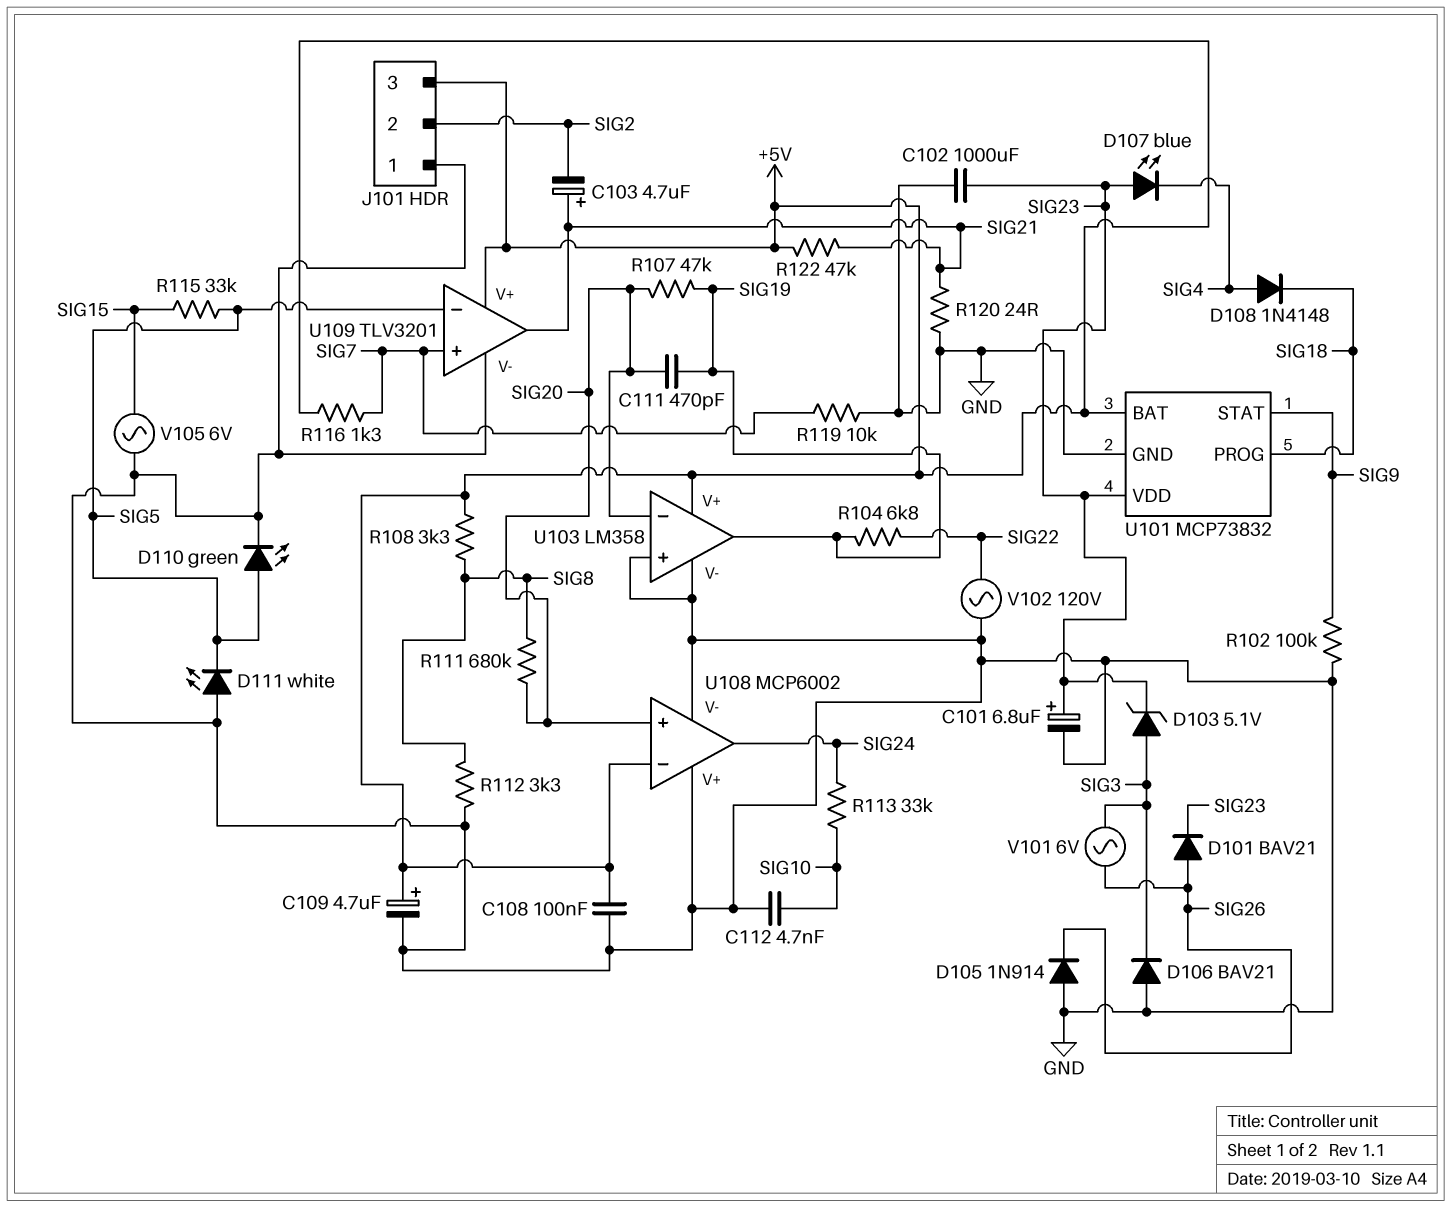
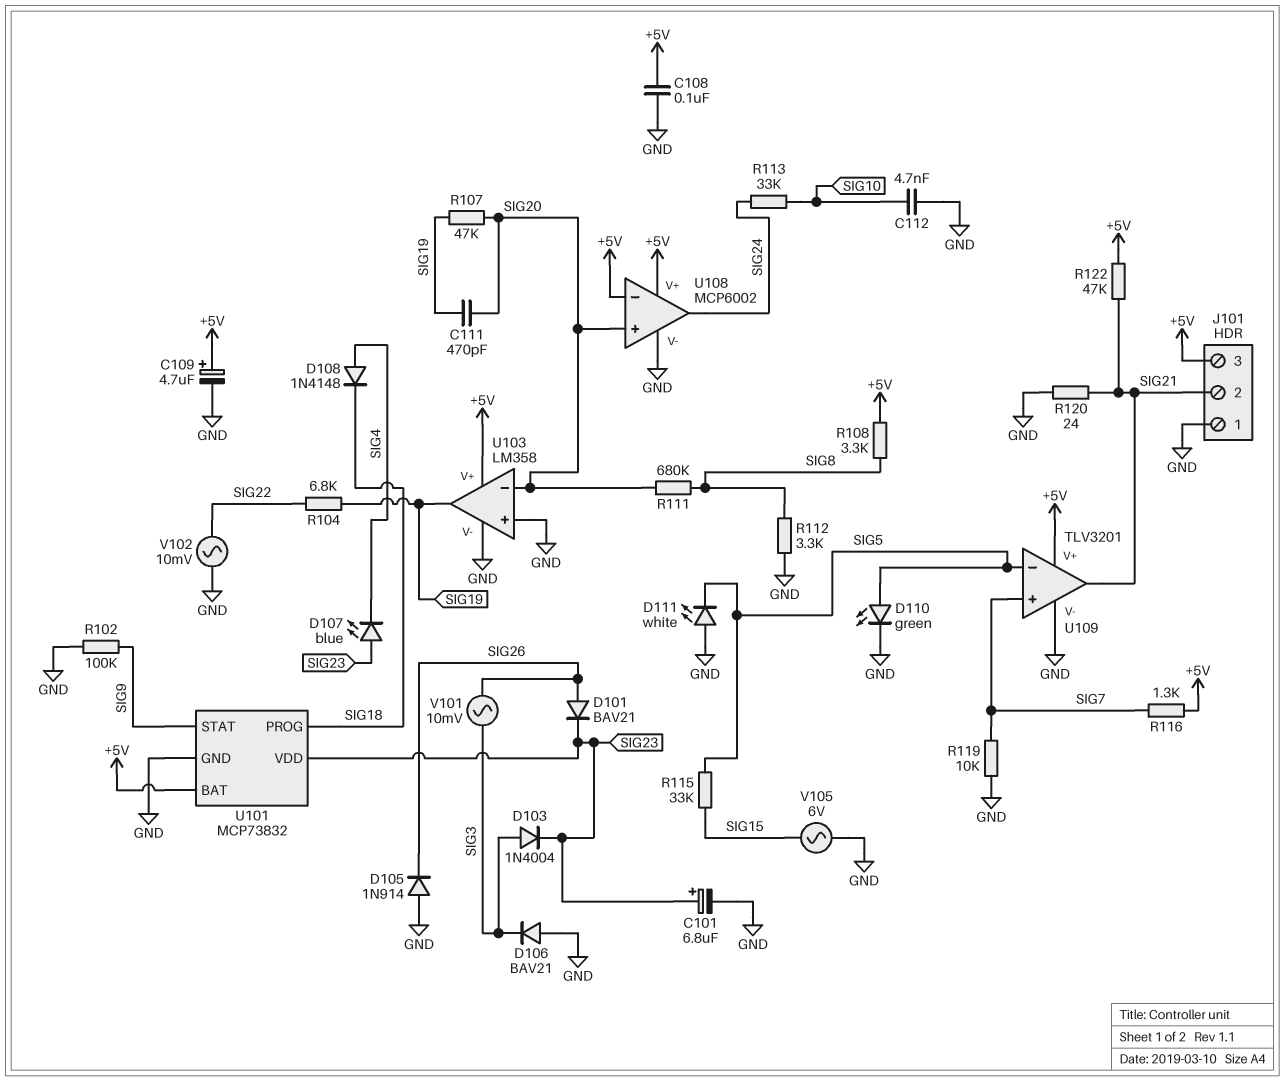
C102: 1000uF (GND, SIG23) -> none
C103: 4.7uF (plus SIG21, minus SIG2) -> none
D103: zener 5.1V (A SIG3, K SIG23) -> diode 1N4004 (A SIG3, K SIG23)
J101 pin 2: SIG2 -> SIG21
U108 pin V+: GND -> +5V
V101: AC 6V (SIG3, SIG26) -> AC 10mV (SIG3, SIG26)
V102: AC 120V (GND, SIG22) -> AC 10mV (GND, SIG22)

